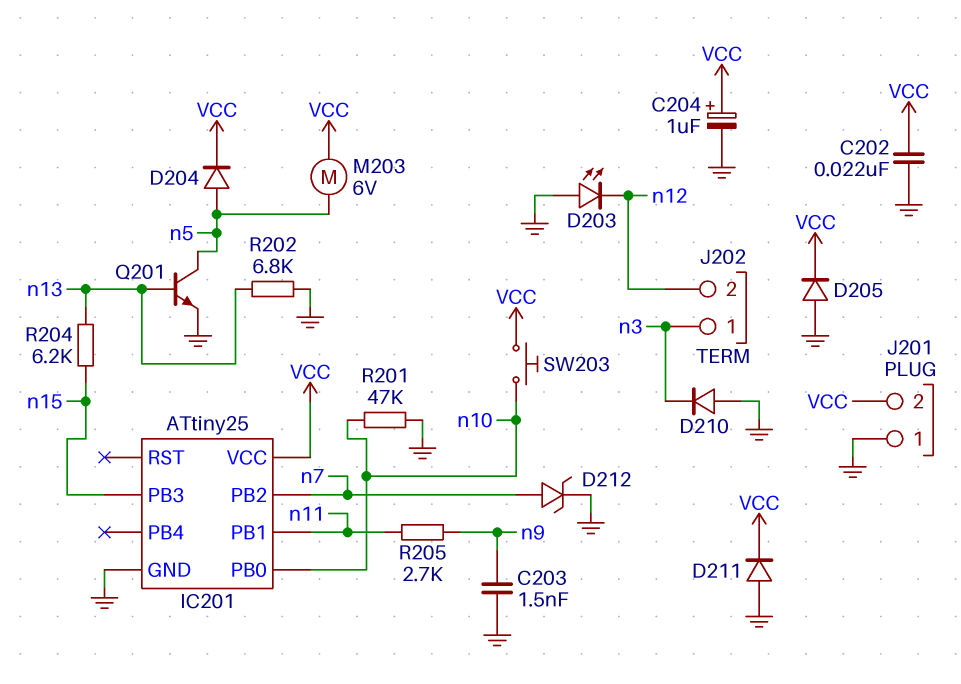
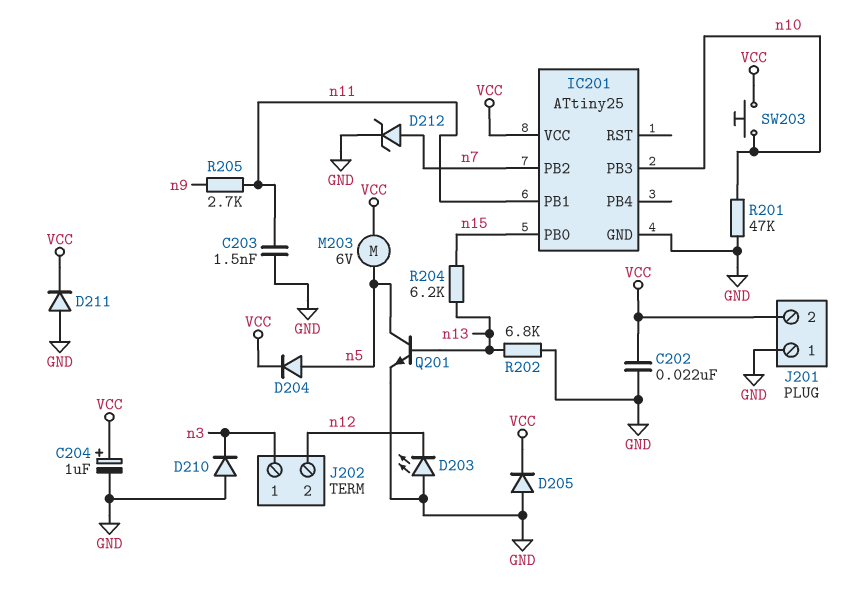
C203: 1.5nF (GND, n9) -> 1.5nF (GND, n11)
IC201 pin PB0: n10 -> n15
IC201 pin PB3: n15 -> n10

